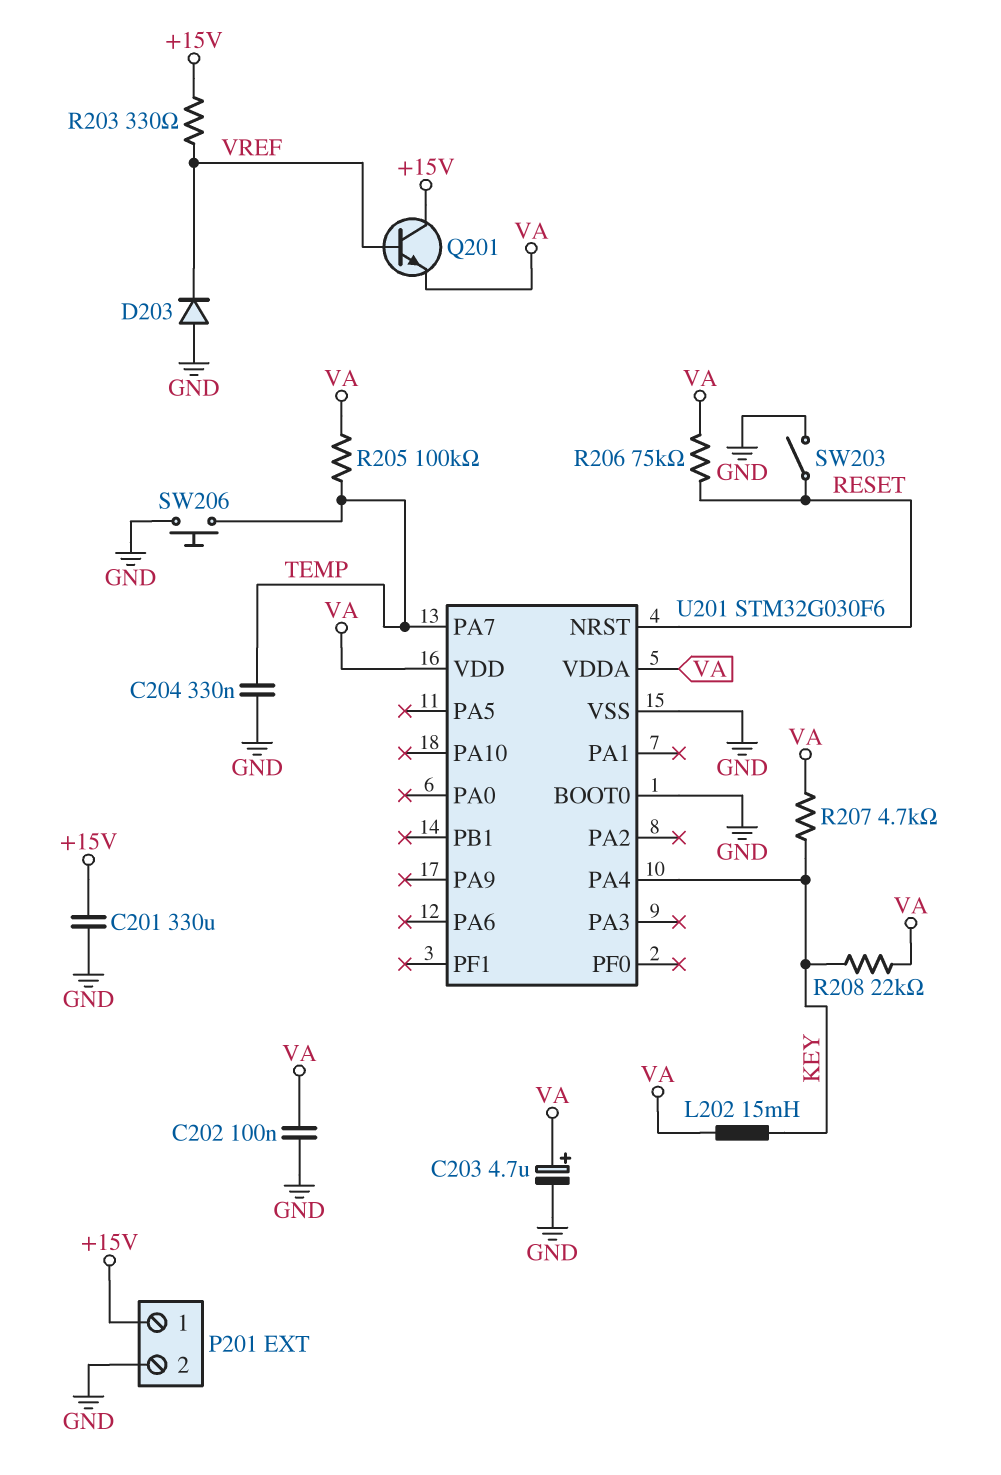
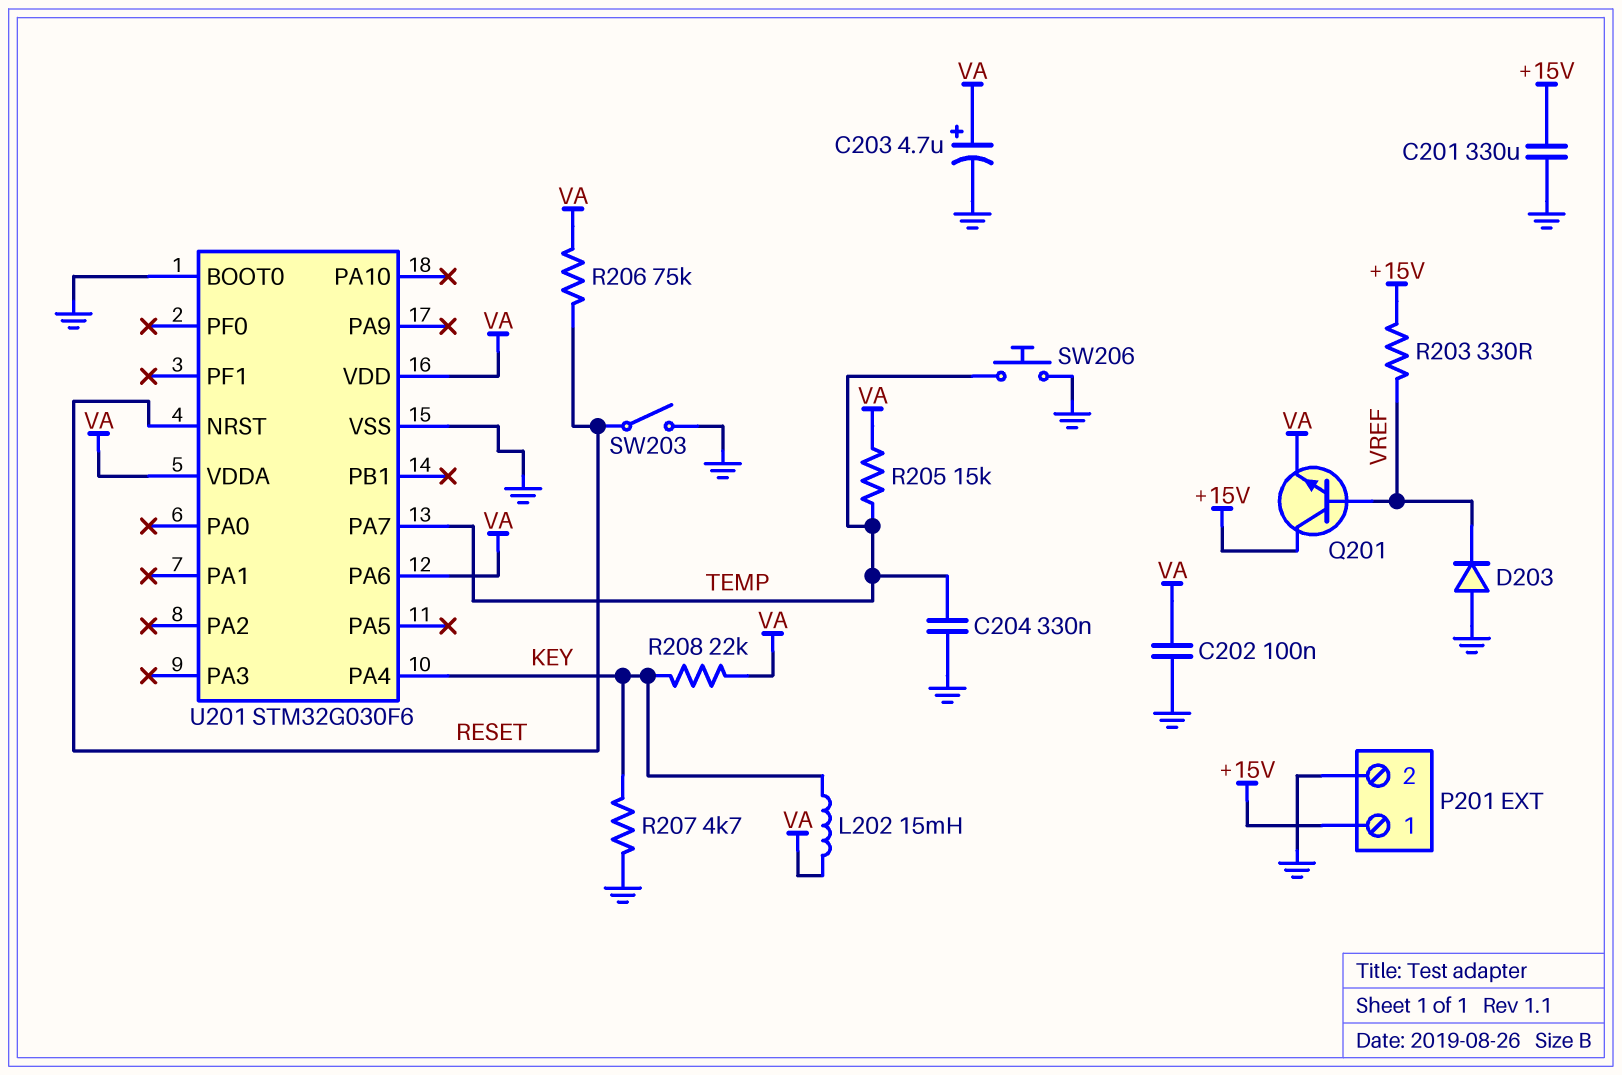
R205: 100k (TEMP, VA) -> 15k (TEMP, VA)
R207: 4.7k (KEY, VA) -> 4.7k (GND, KEY)
U201 pin PA6: none -> VA

